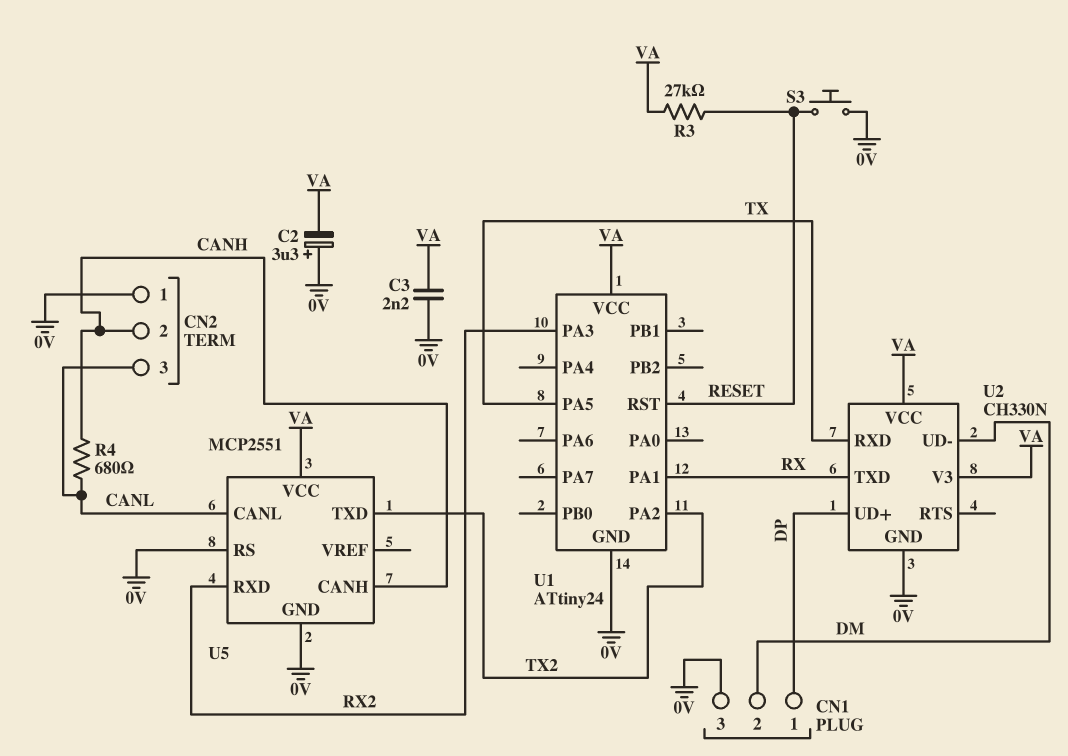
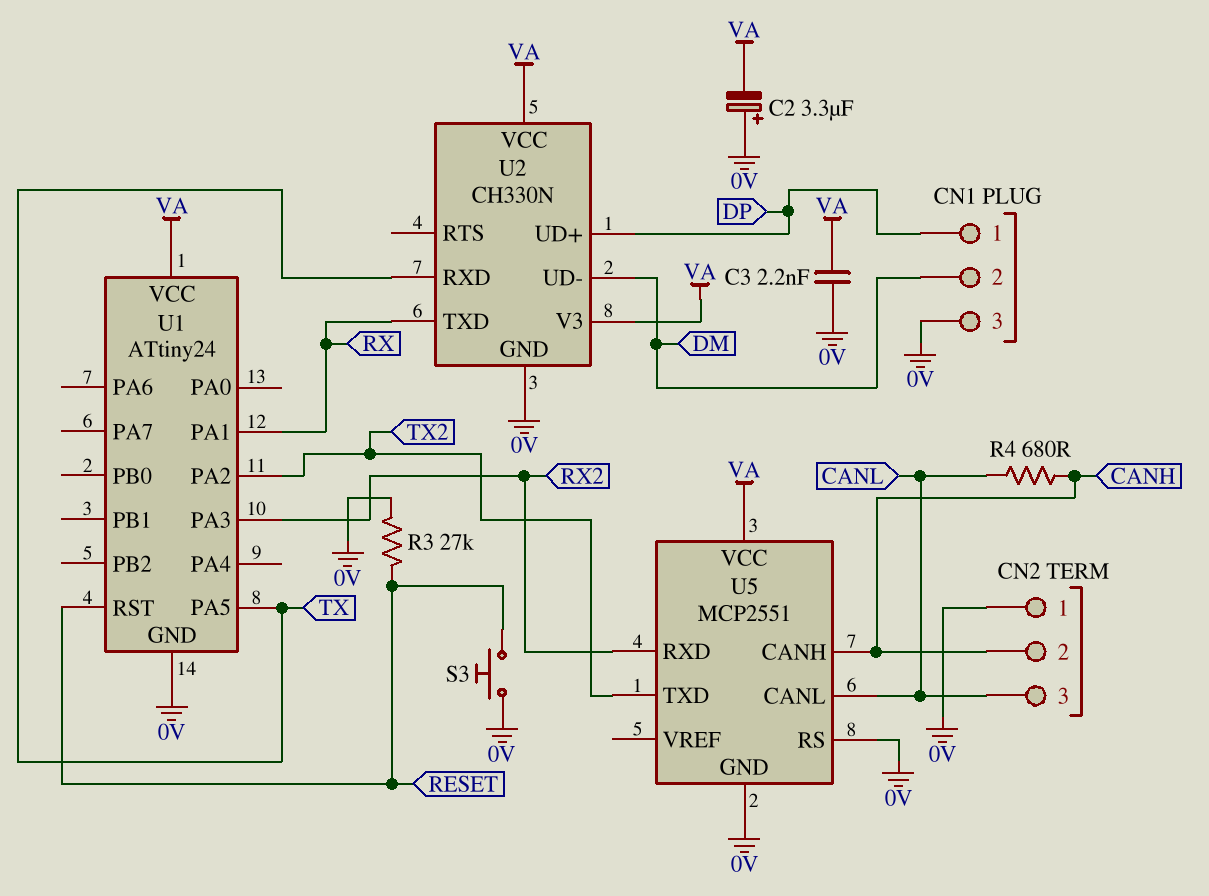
R3: 27k (RESET, VA) -> 27k (0V, RESET)

